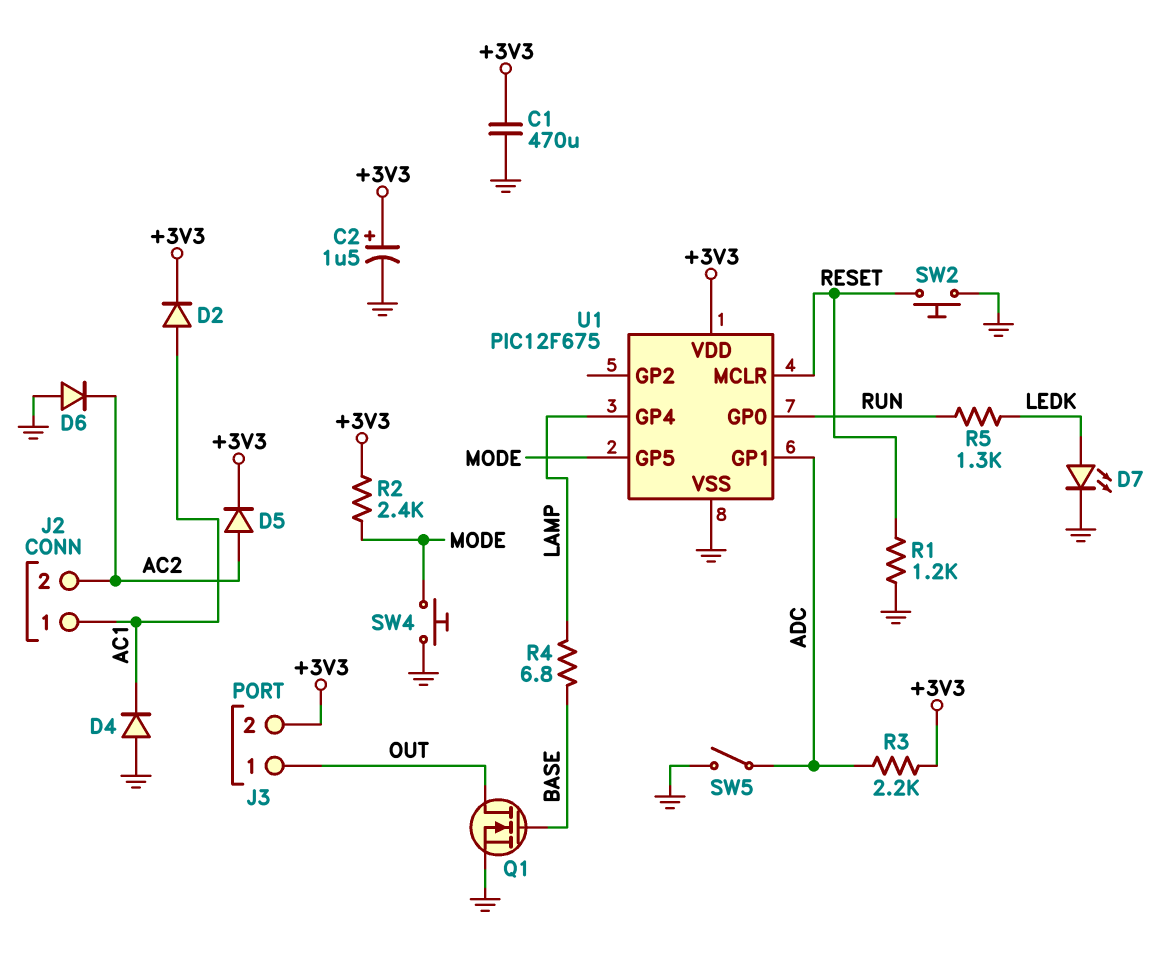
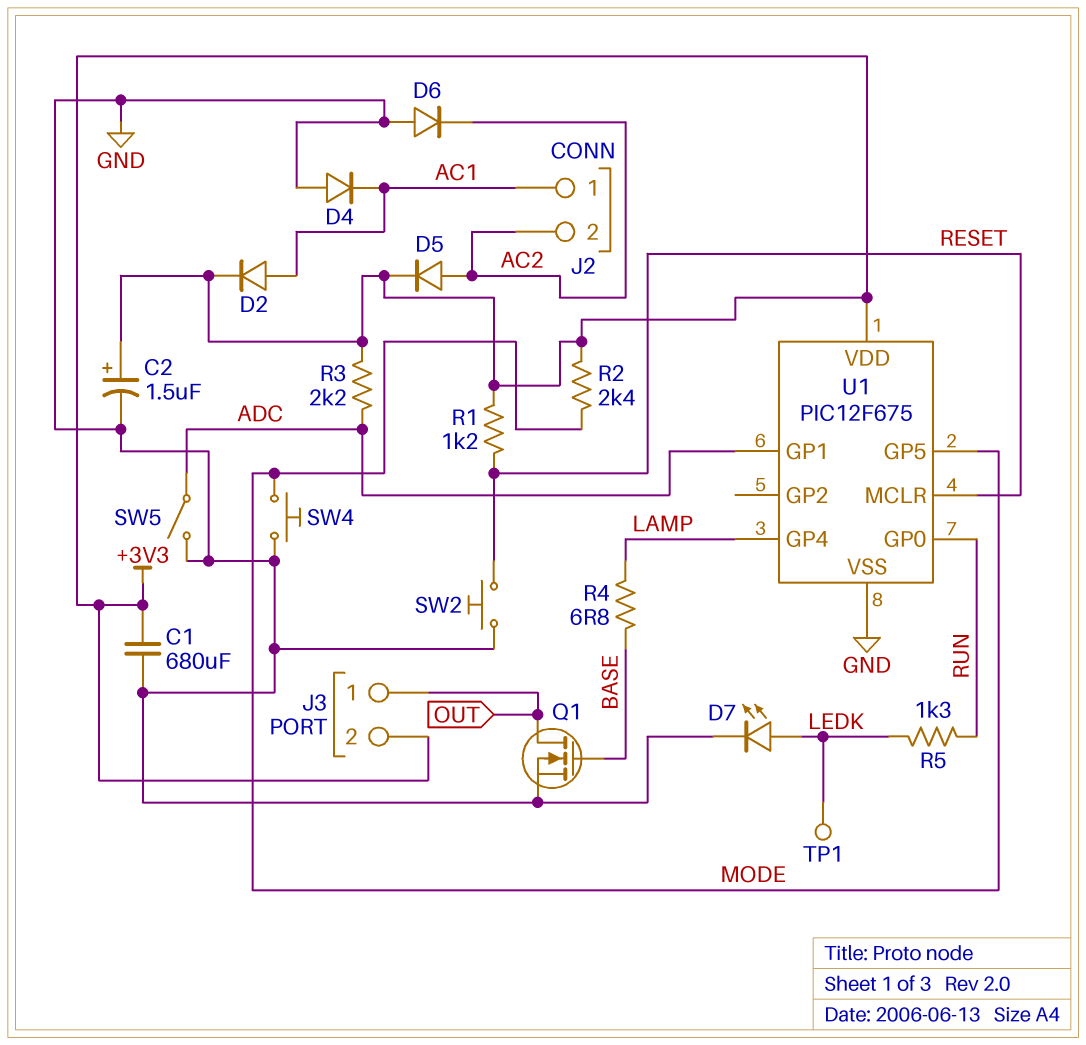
C1: 470uF (+3V3, GND) -> 680uF (+3V3, GND)
R1: 1.2k (GND, RESET) -> 1.2k (+3V3, RESET)
TP1: none -> test point (LEDK)

